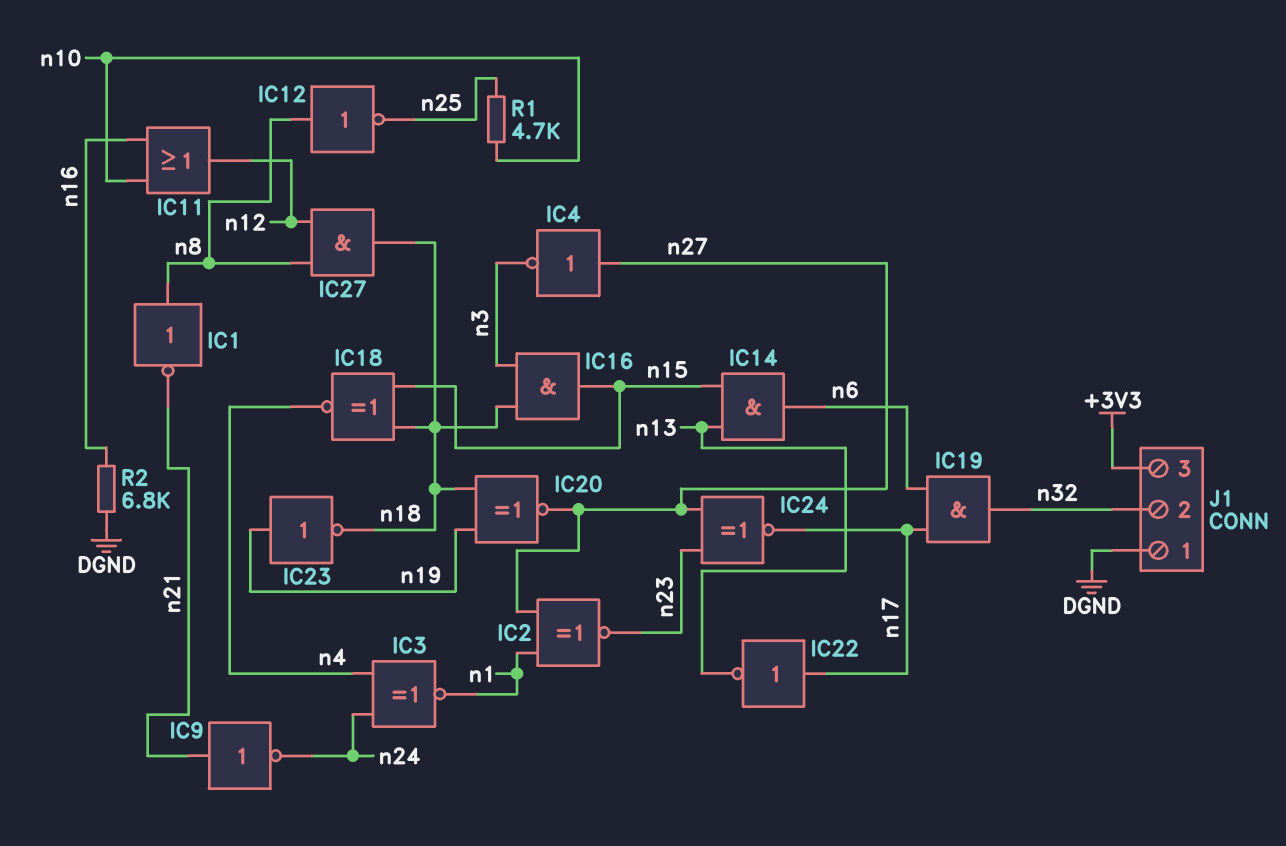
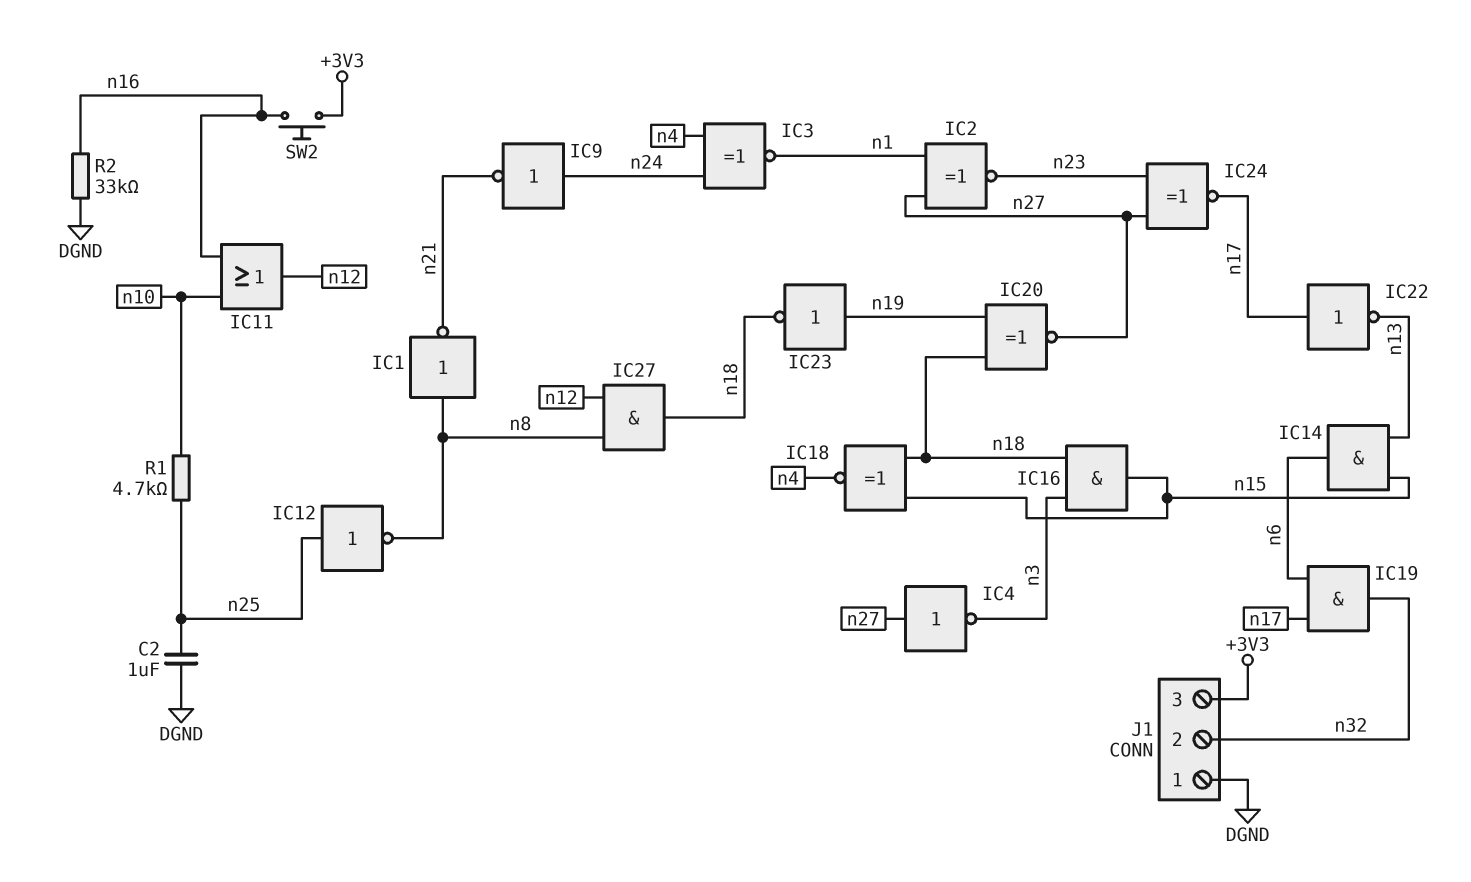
C2: none -> 1uF (DGND, n25)
IC9: NOT (in n21, out n24) -> NOT (in n24, out n21)
IC12: NOT (in n8, out n25) -> NOT (in n25, out n8)
R2: 6.8k (DGND, n16) -> 33k (DGND, n16)
SW2: none -> button (+3V3, n16)

